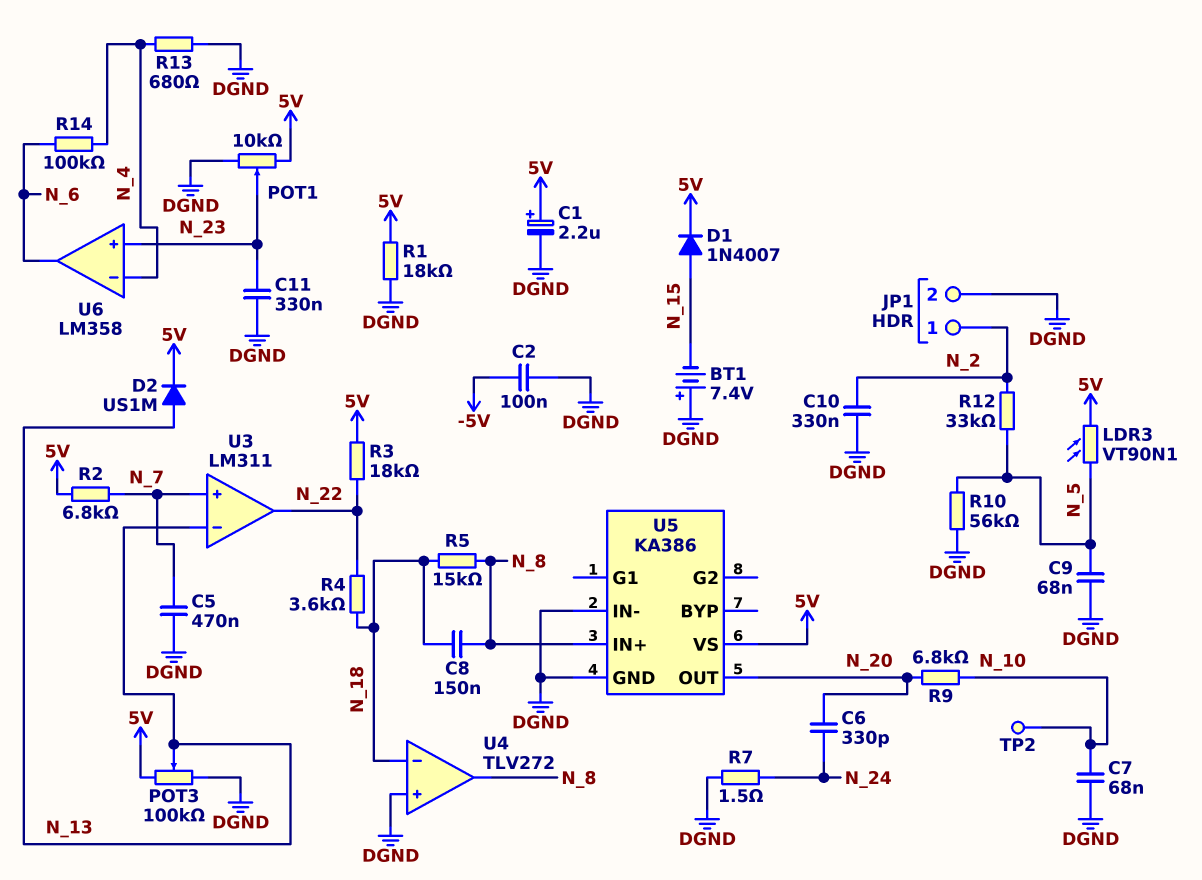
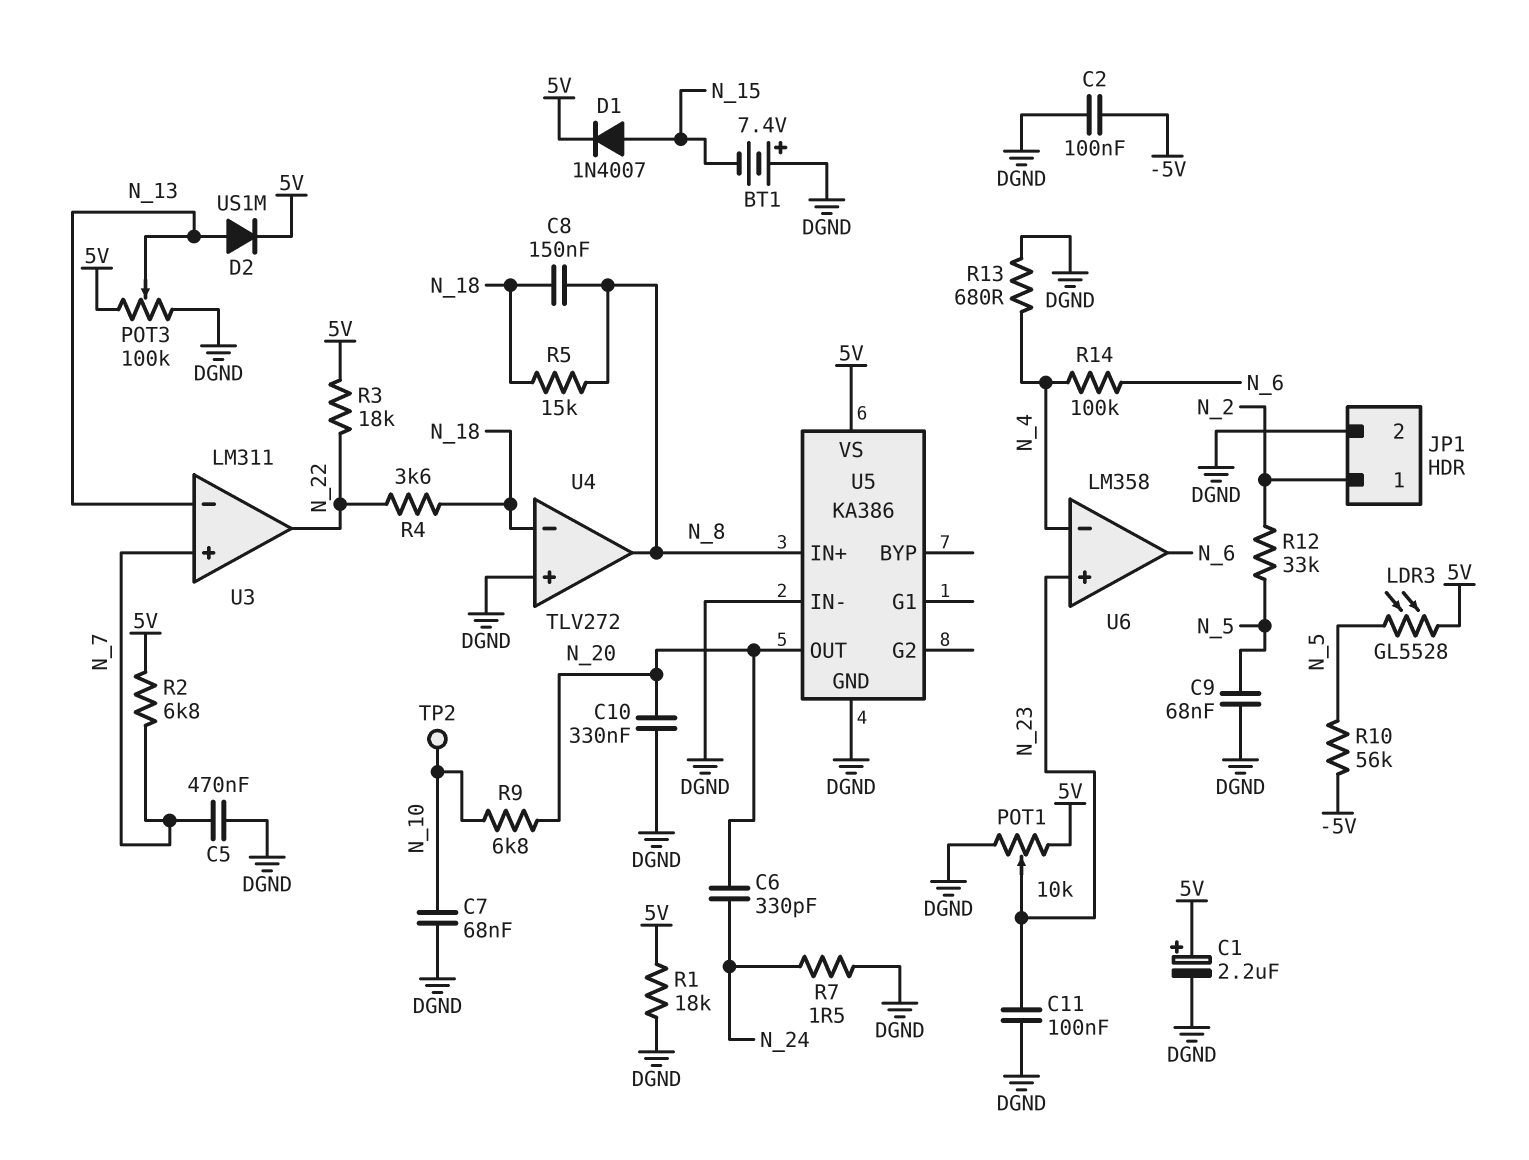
C10: 330nF (DGND, N_2) -> 330nF (DGND, N_20)
C11: 330nF (DGND, N_23) -> 100nF (DGND, N_23)
LDR3: VT90N1 (5V, N_5) -> GL5528 (5V, N_5)
R10: 56k (DGND, N_5) -> 56k (-5V, N_5)

